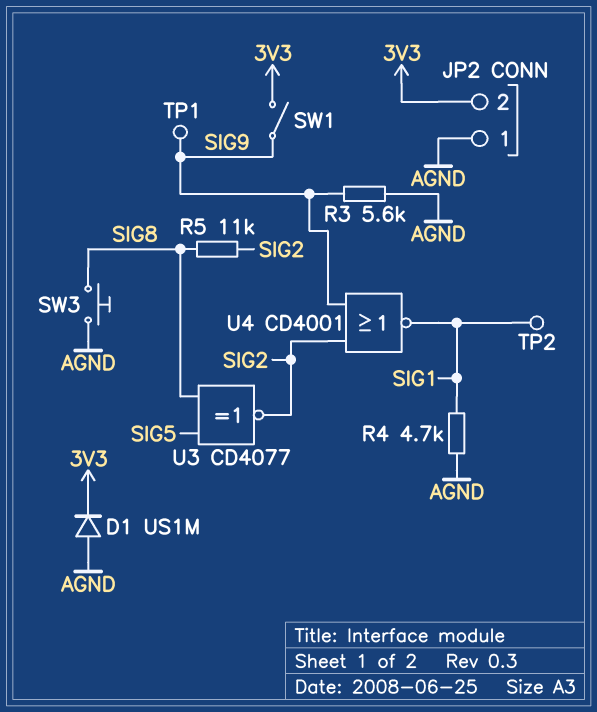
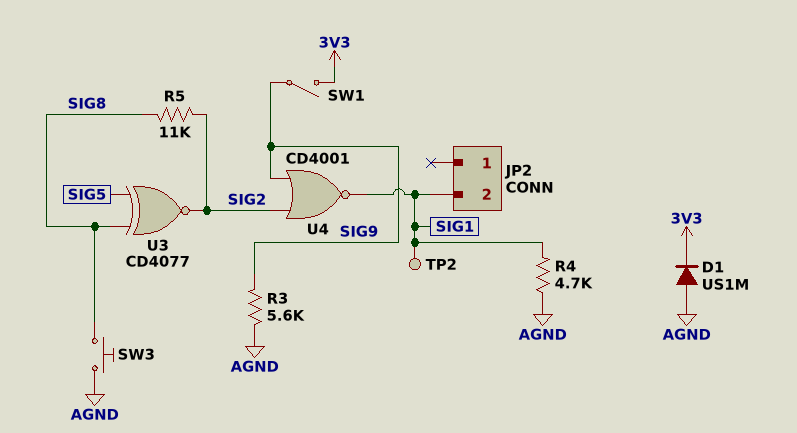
JP2 pin 1: AGND -> none
JP2 pin 2: 3V3 -> SIG1
TP1: test point (SIG9) -> none

